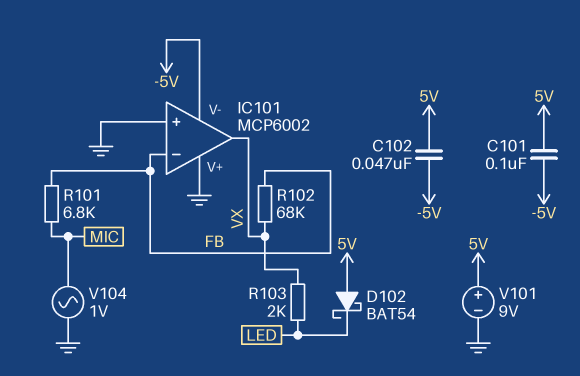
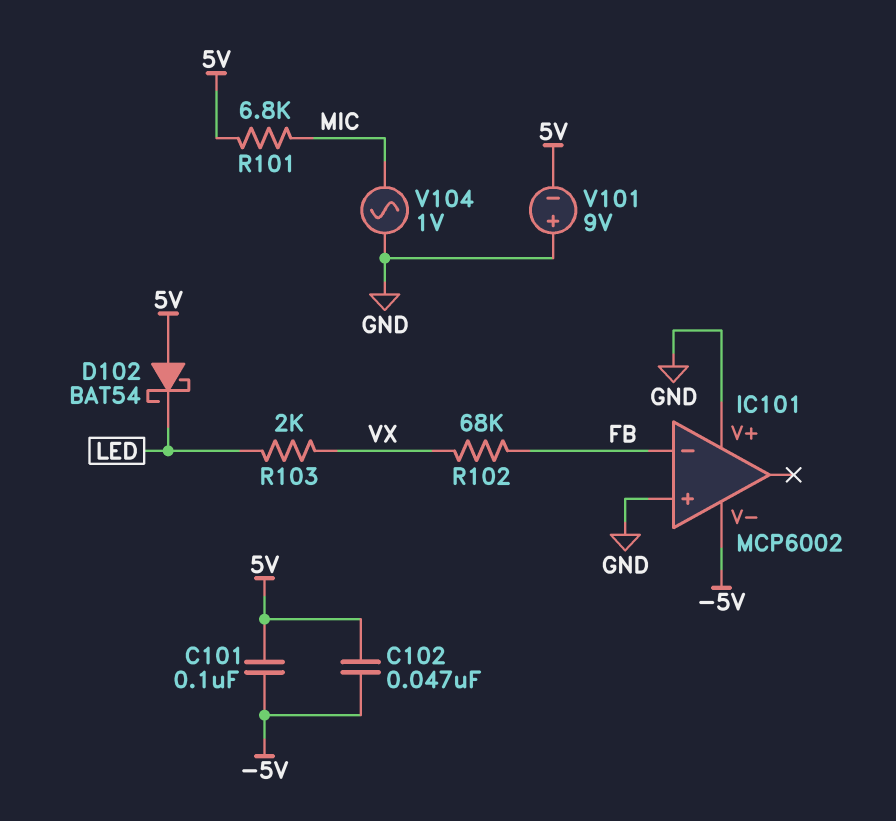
IC101 pin out: VX -> none
R101: 6.8k (FB, MIC) -> 6.8k (5V, MIC)
V101: 9V (plus 5V, minus GND) -> 9V (plus GND, minus 5V)

